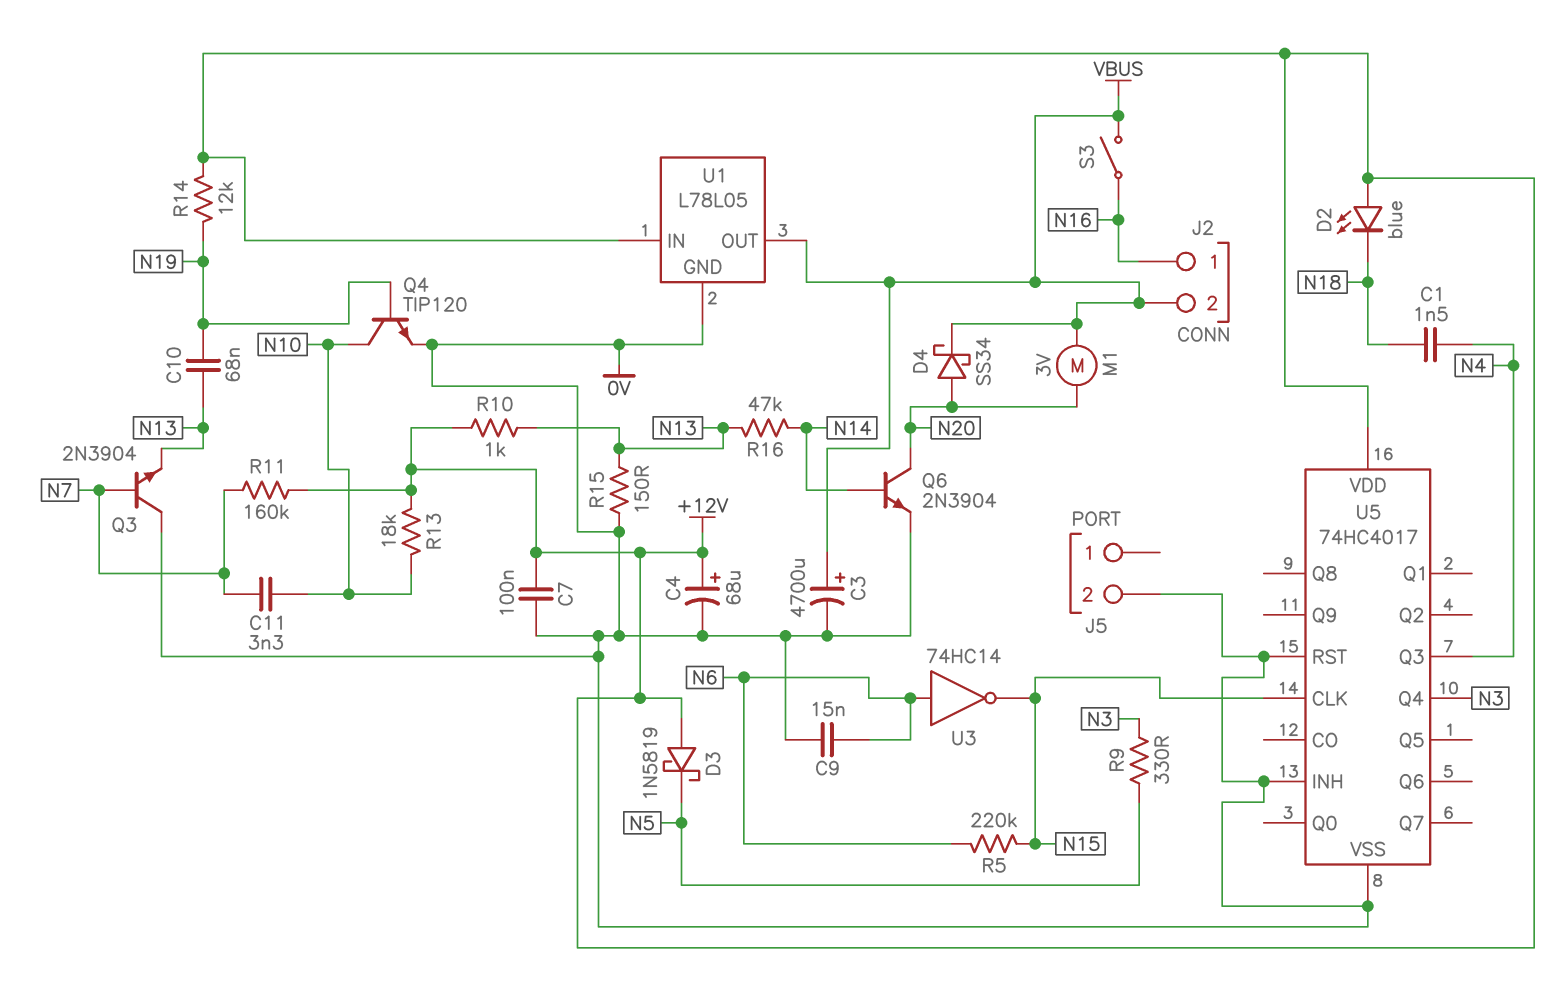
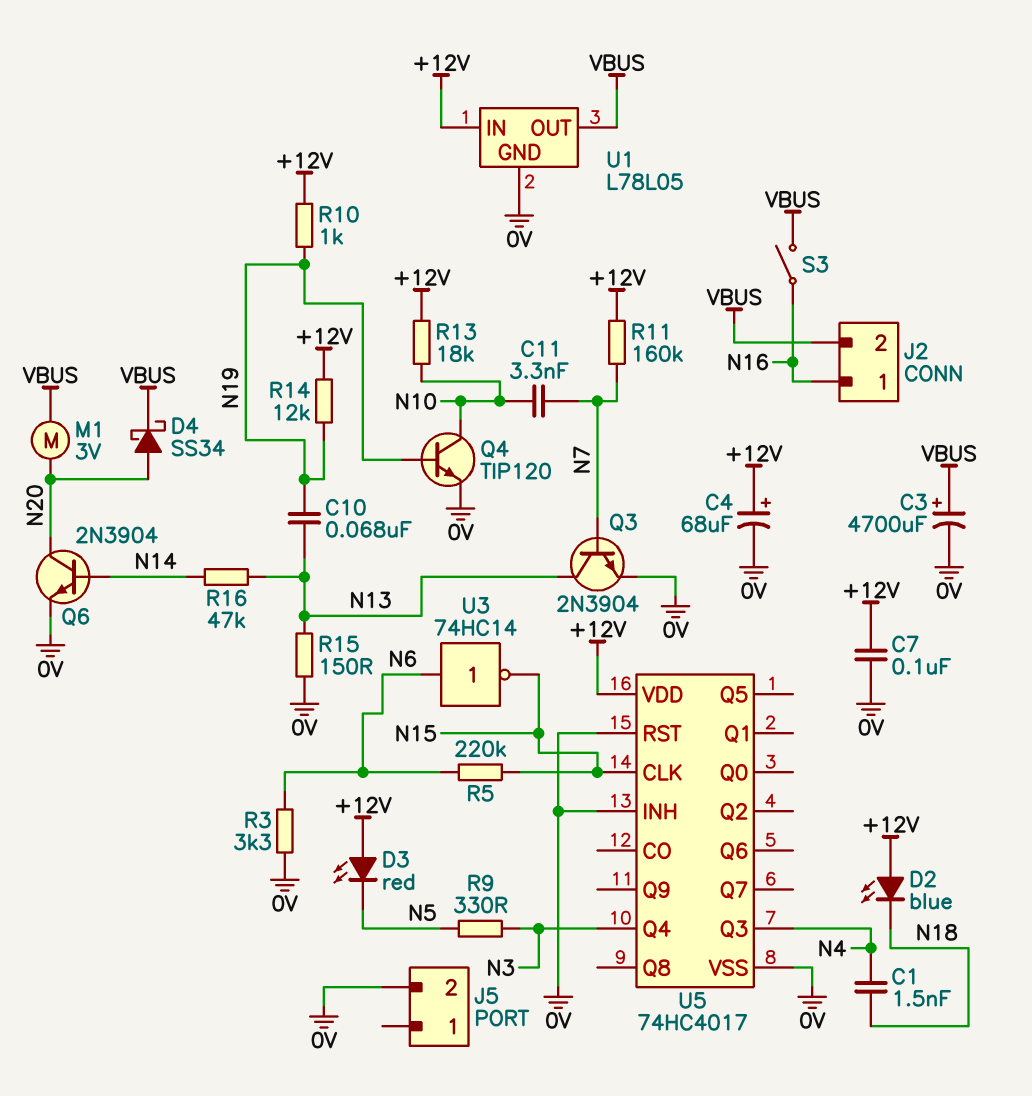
C9: 15nF (0V, N6) -> none
D3: schottky 1N5819 (A +12V, K N5) -> LED red (A +12V, K N5)
Q3: NPN 2N3904 (B N7, C 0V, E N13) -> NPN 2N3904 (B N7, C N13, E 0V)
R3: none -> 3.3k (0V, N6)
R10: 1k (+12V, N13) -> 1k (+12V, N19)

